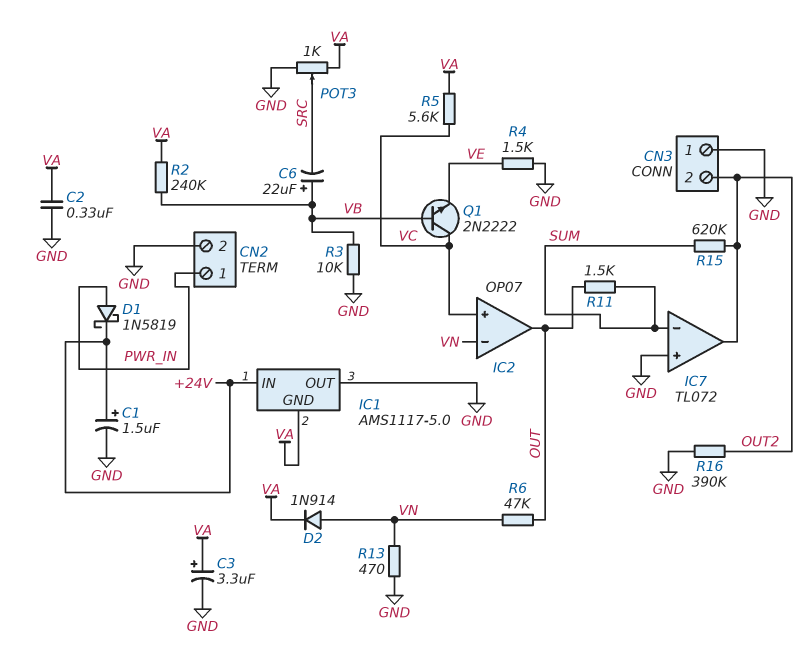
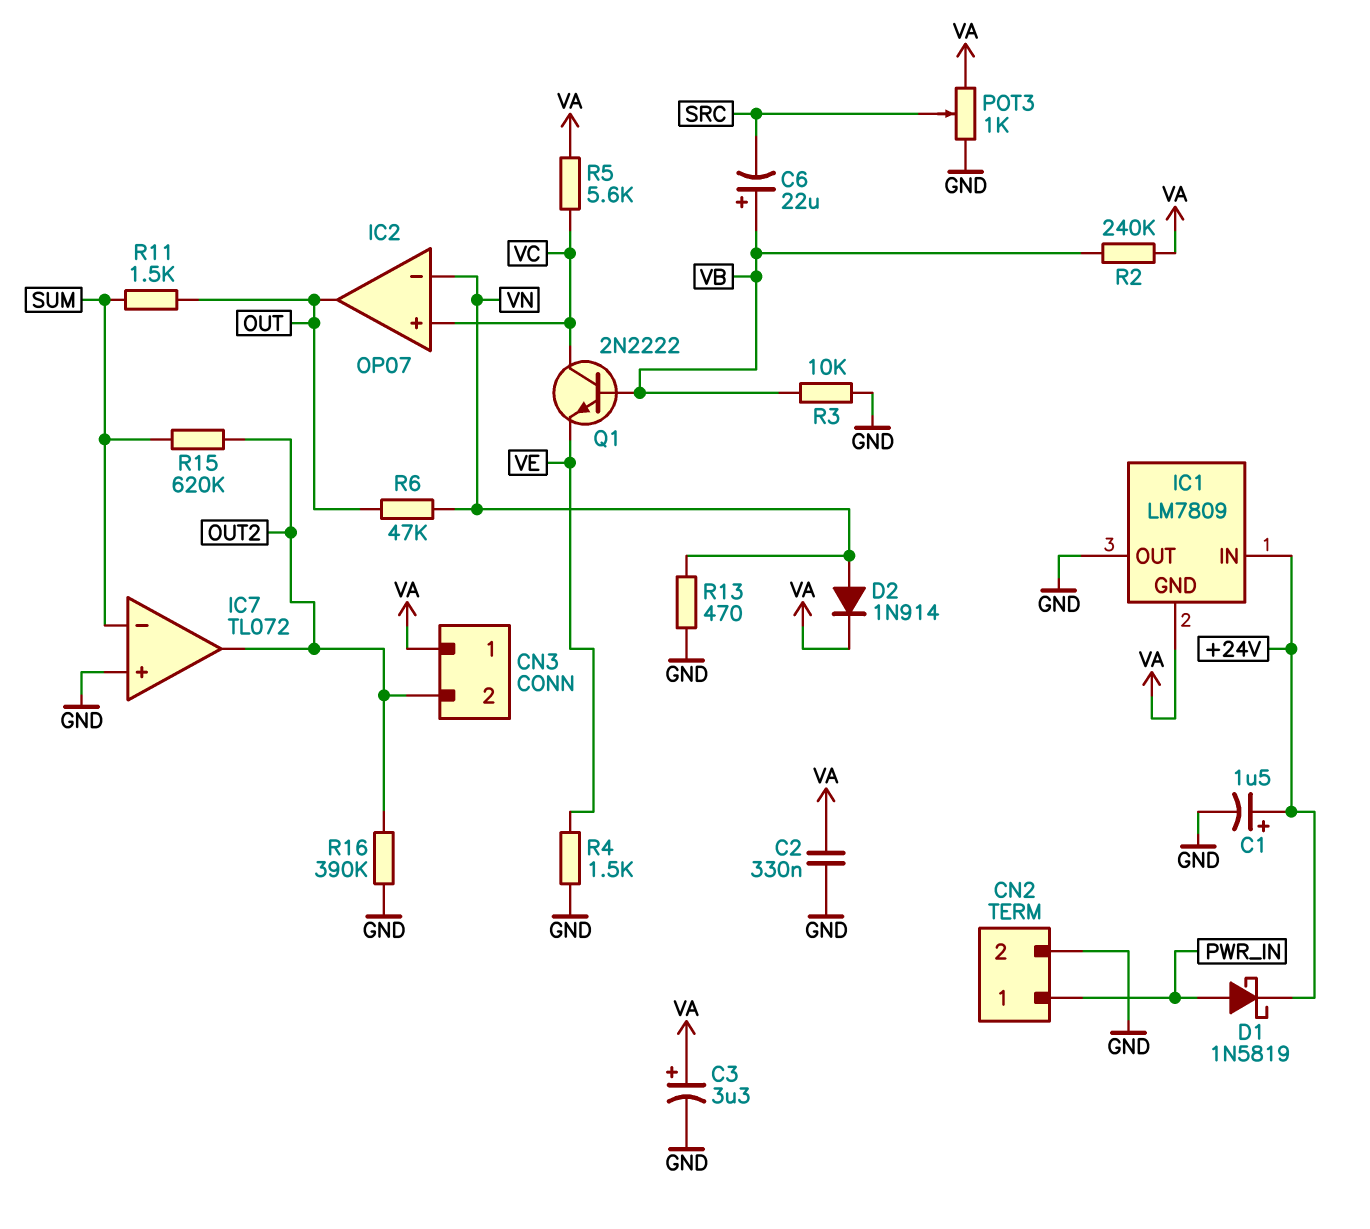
CN3 pin 1: GND -> VA
IC1: AMS1117-5.0 -> LM7809

